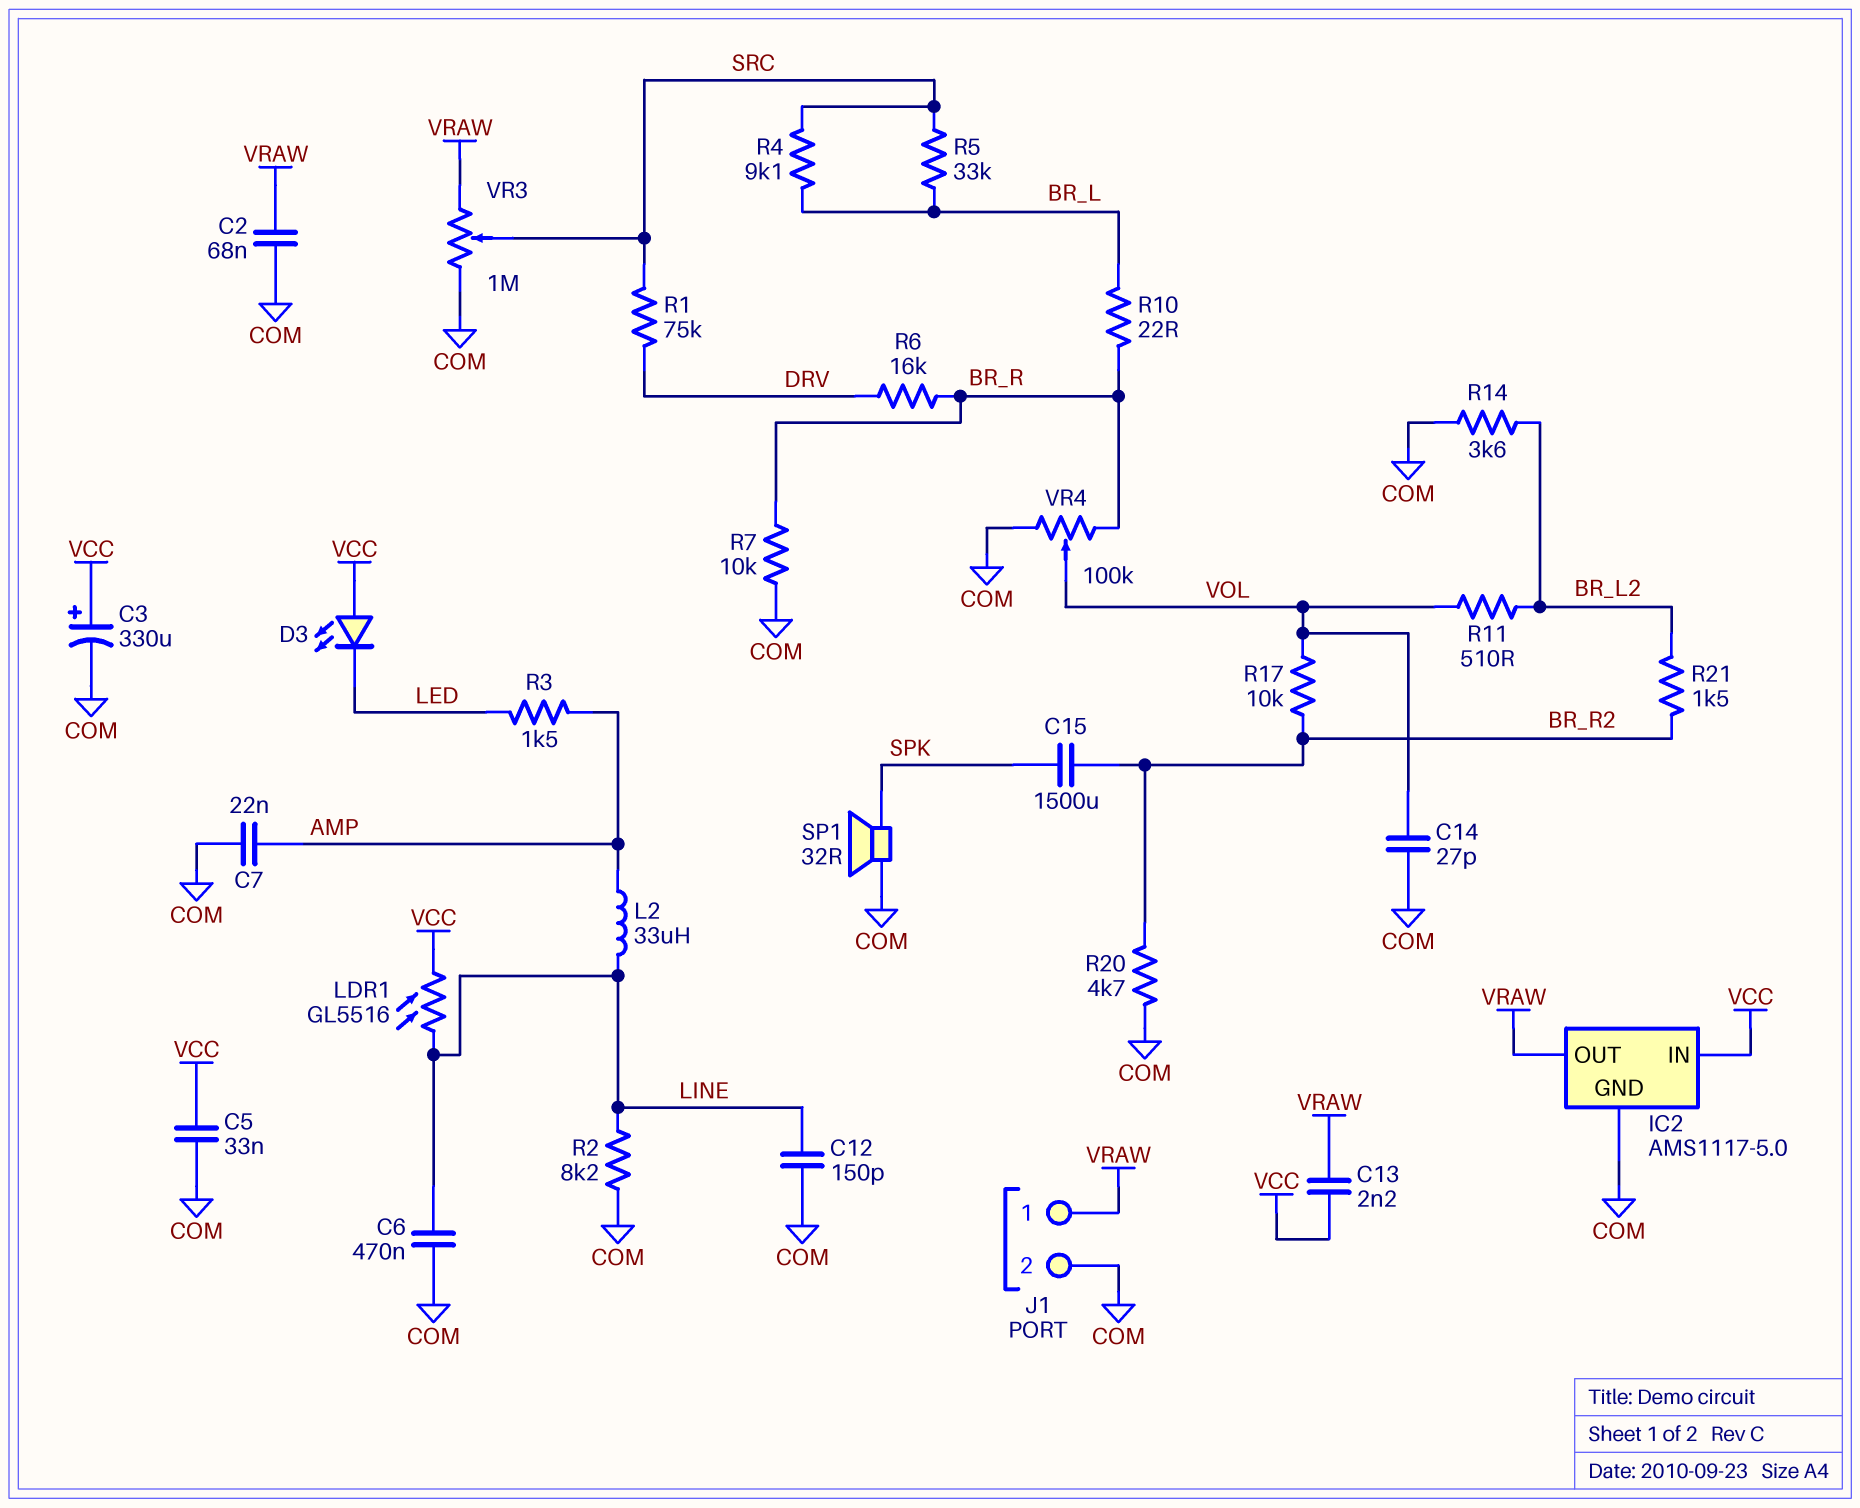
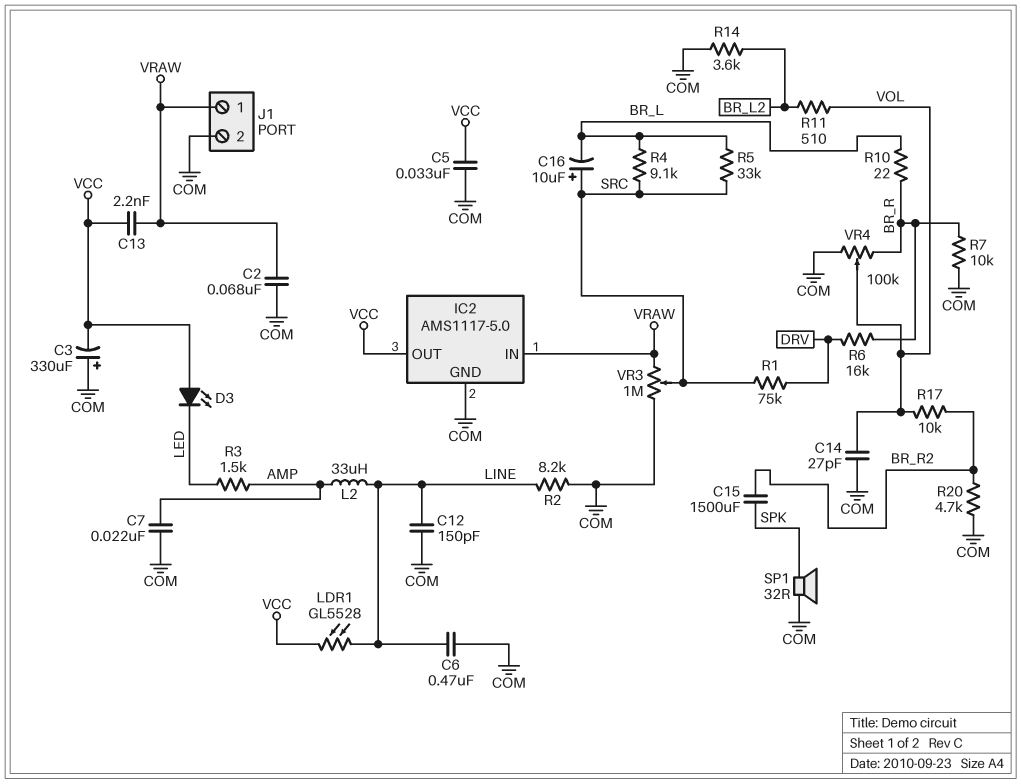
C3: 330uF (plus VCC, minus COM) -> 330uF (plus COM, minus VCC)
C16: none -> 10uF (plus SRC, minus BR_L)
IC2 pin IN: VCC -> VRAW
IC2 pin OUT: VRAW -> VCC
LDR1: GL5516 (LINE, VCC) -> GL5528 (LINE, VCC)
R21: 1.5k (BR_L2, BR_R2) -> none

